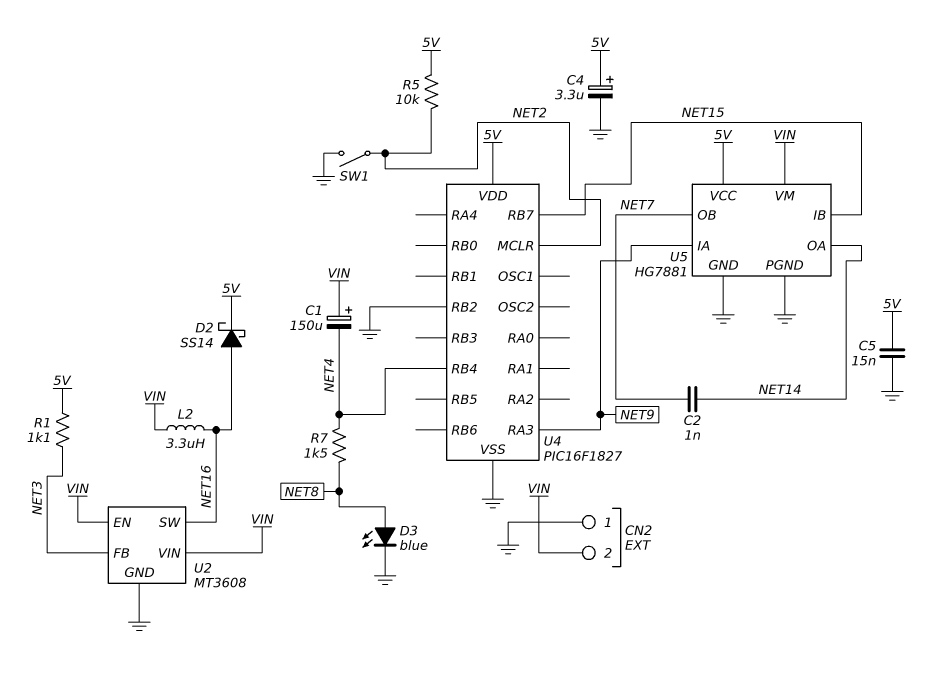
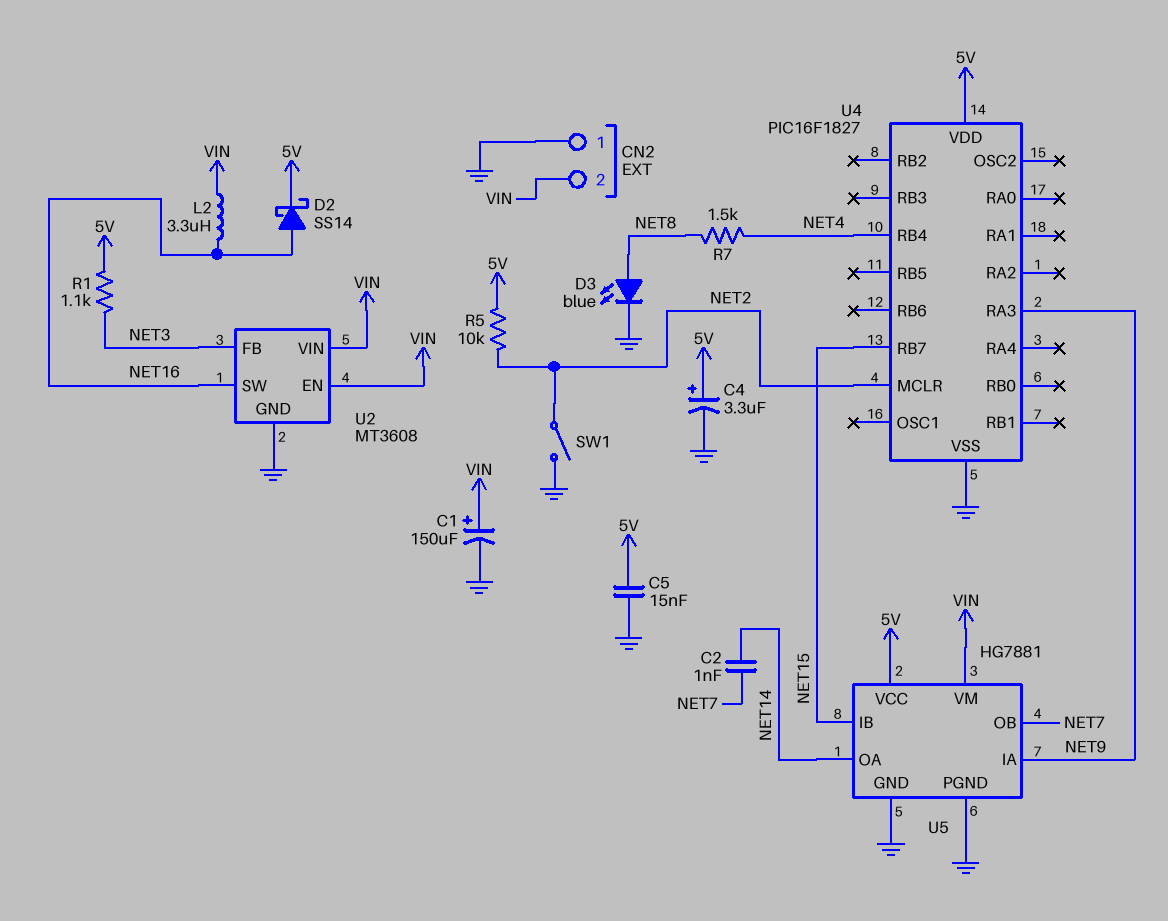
C1: 150uF (plus VIN, minus NET4) -> 150uF (plus VIN, minus GND)
U4 pin RB2: GND -> none

